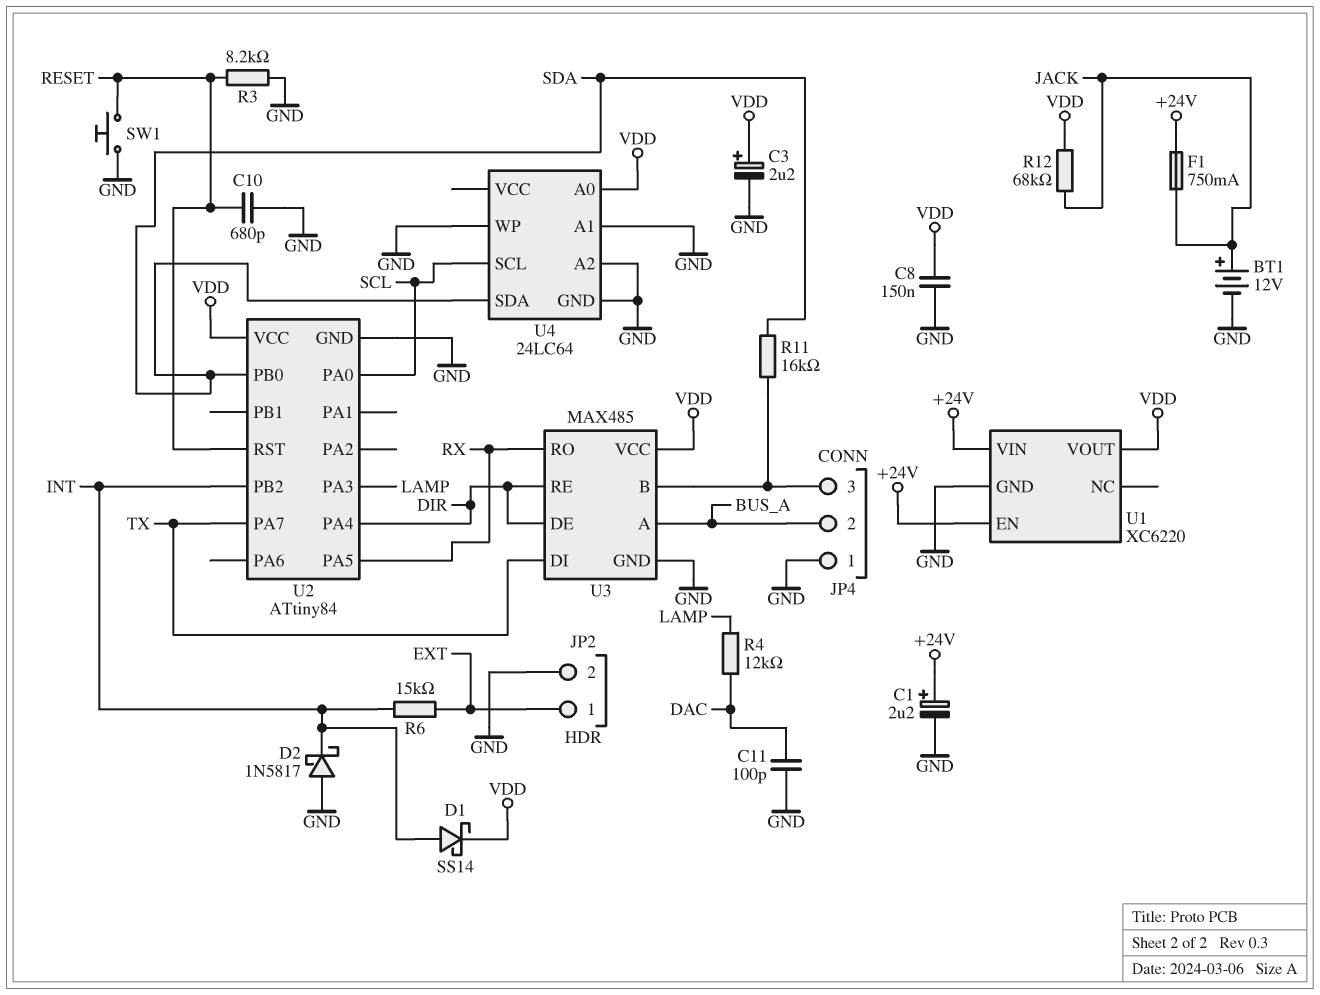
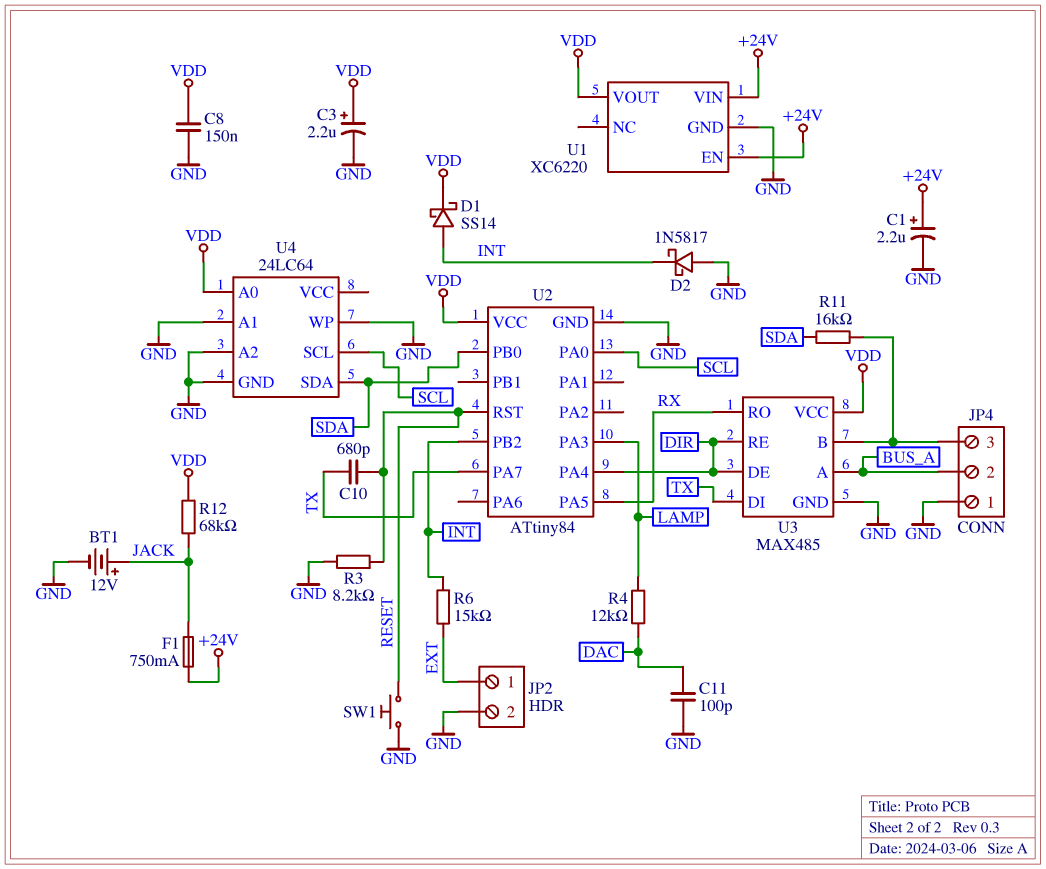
C10: 680pF (GND, RESET) -> 680pF (RESET, TX)

